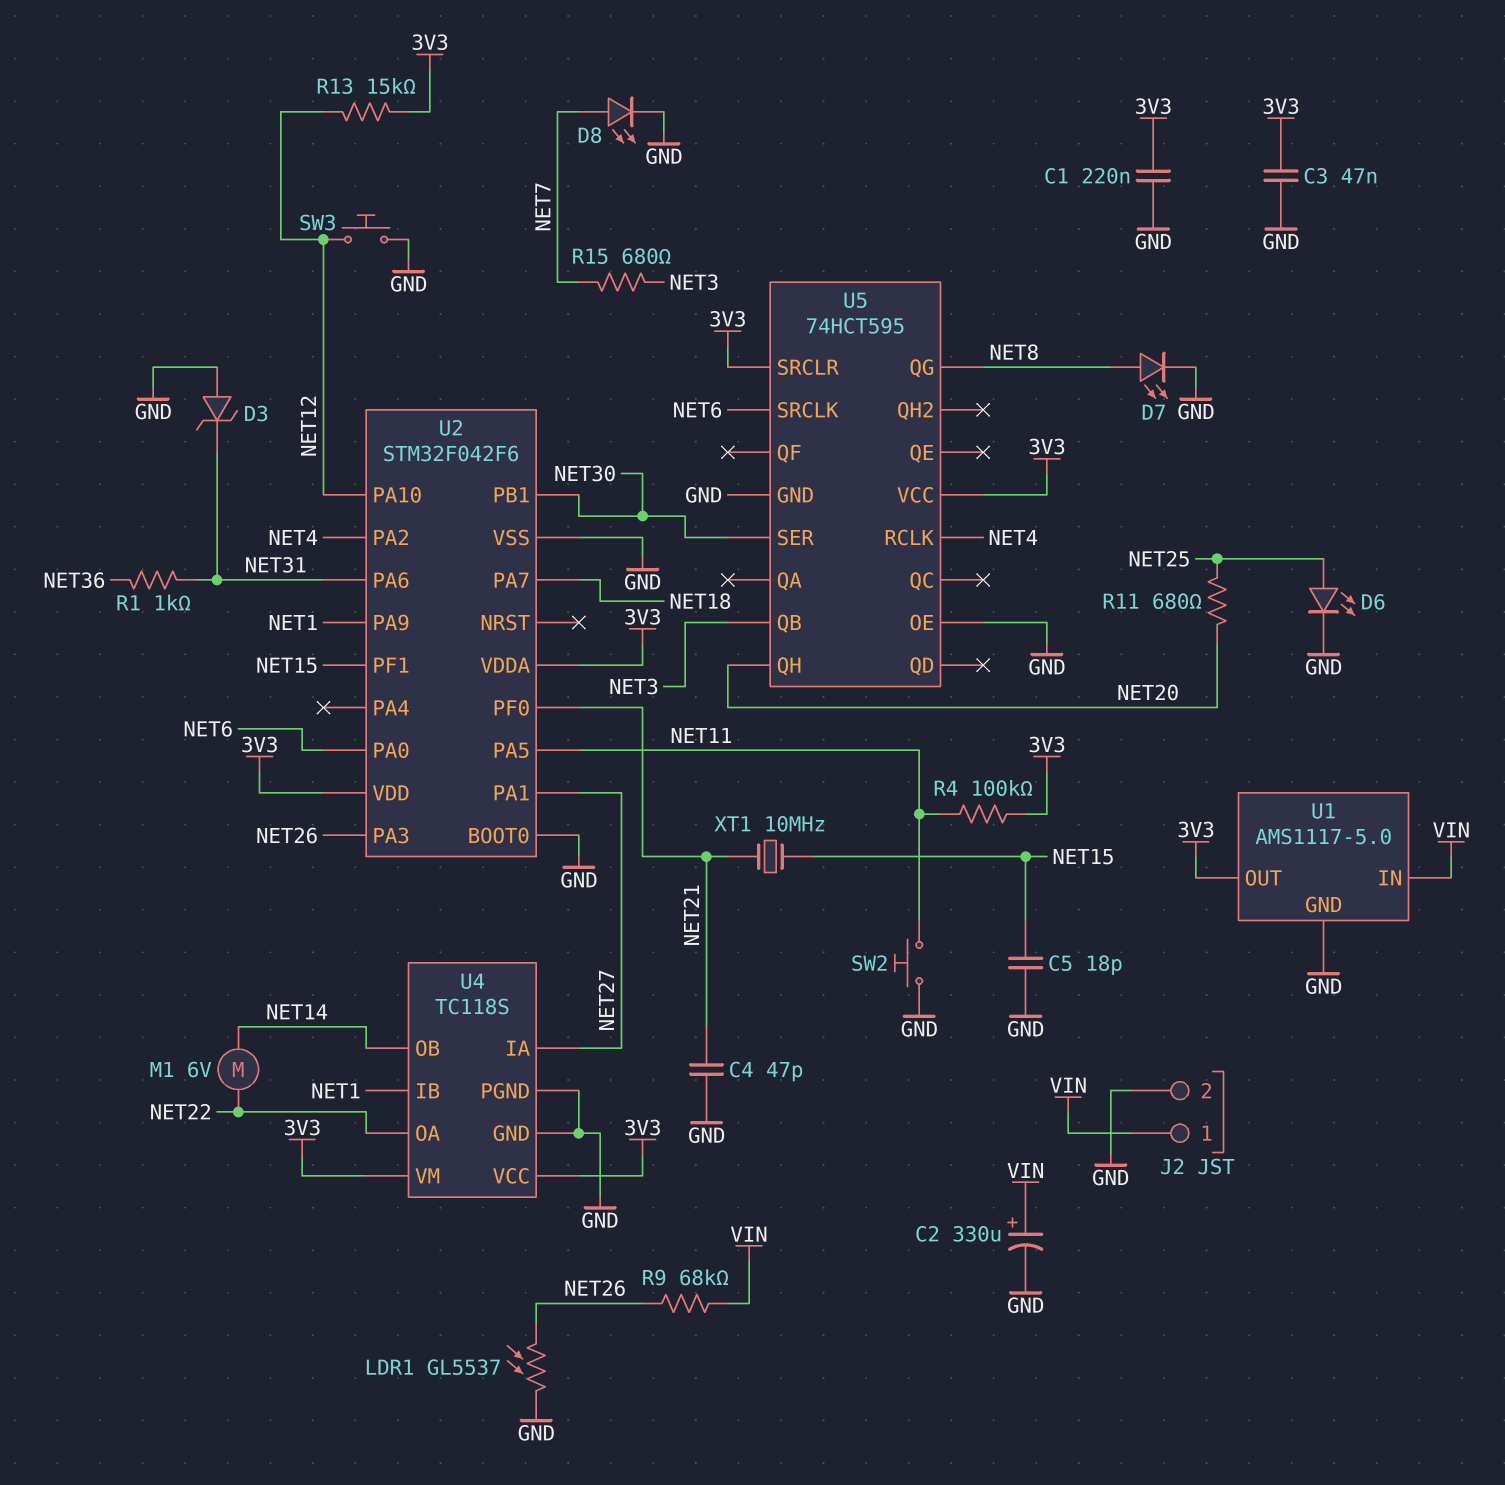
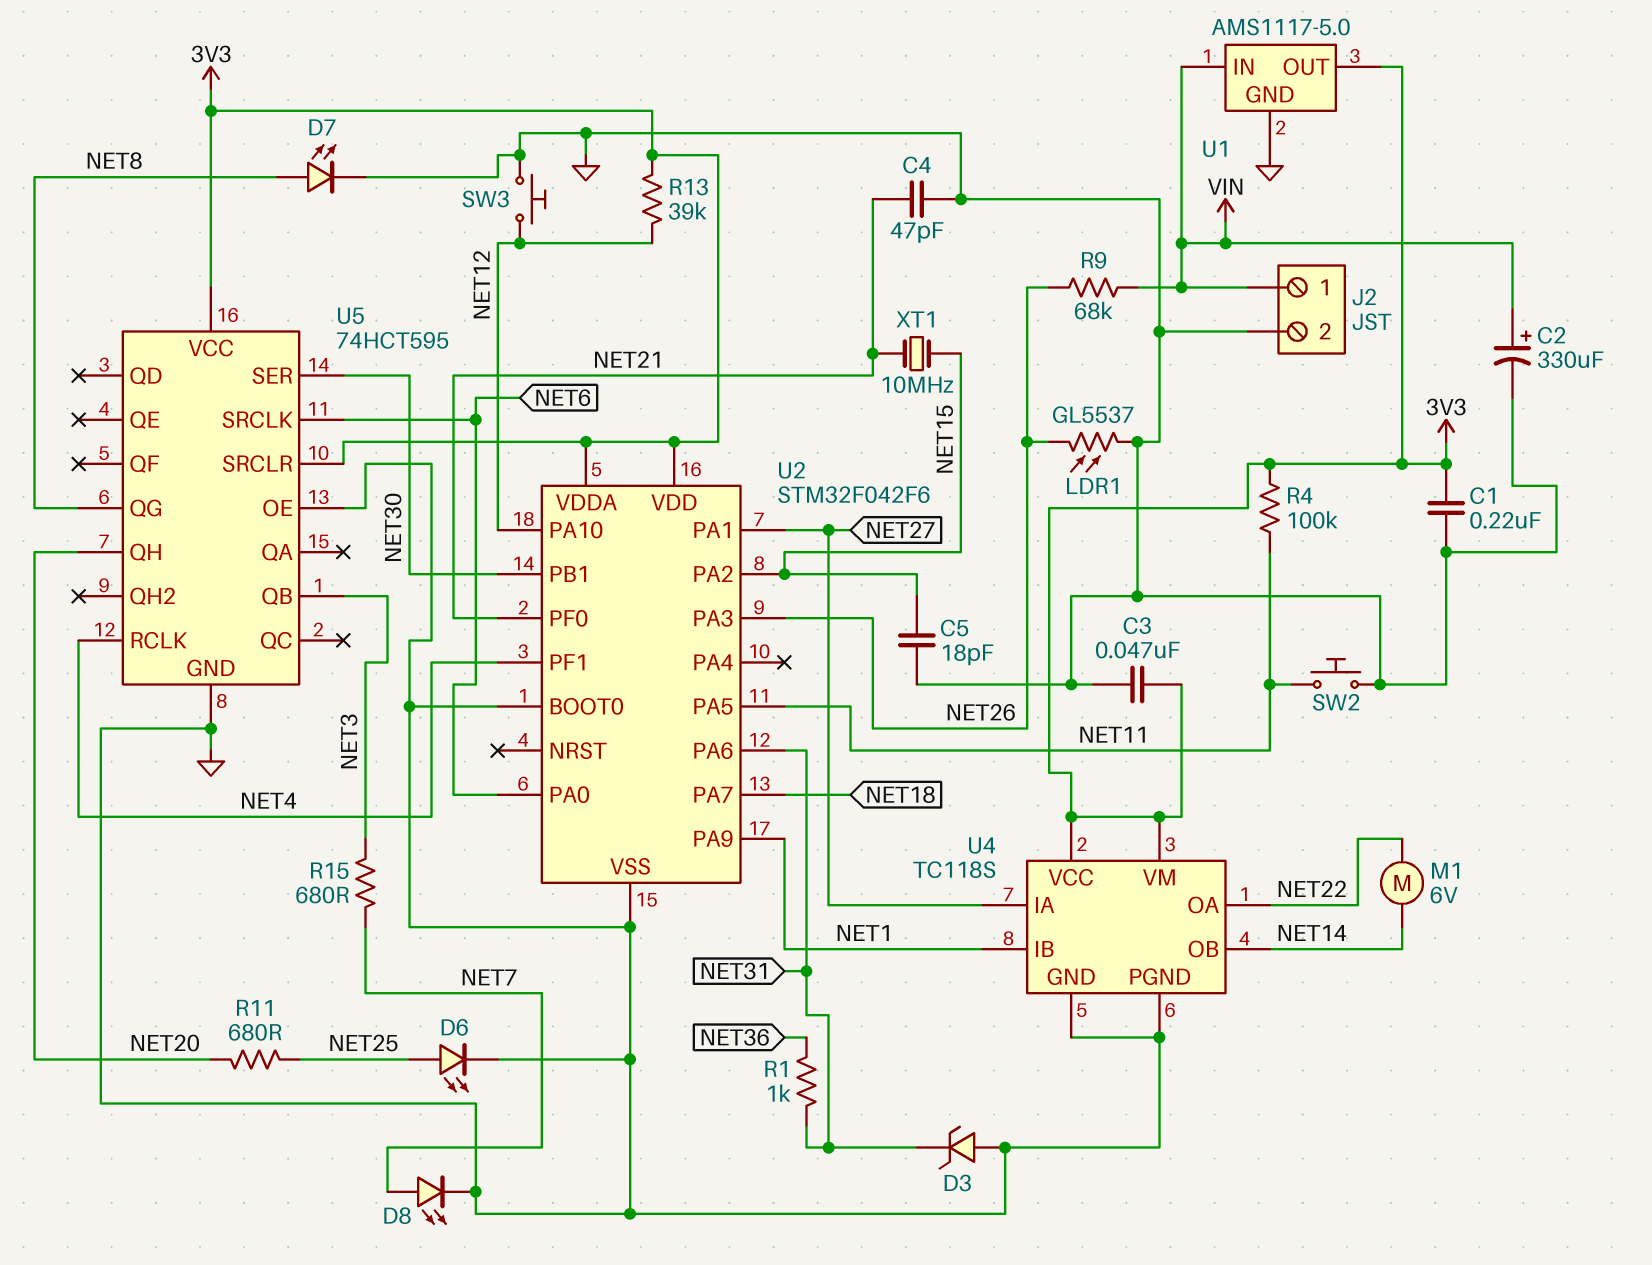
R13: 15k (3V3, NET12) -> 39k (3V3, NET12)
U2 pin PA2: NET4 -> NET15
U2 pin PF1: NET15 -> NET4

